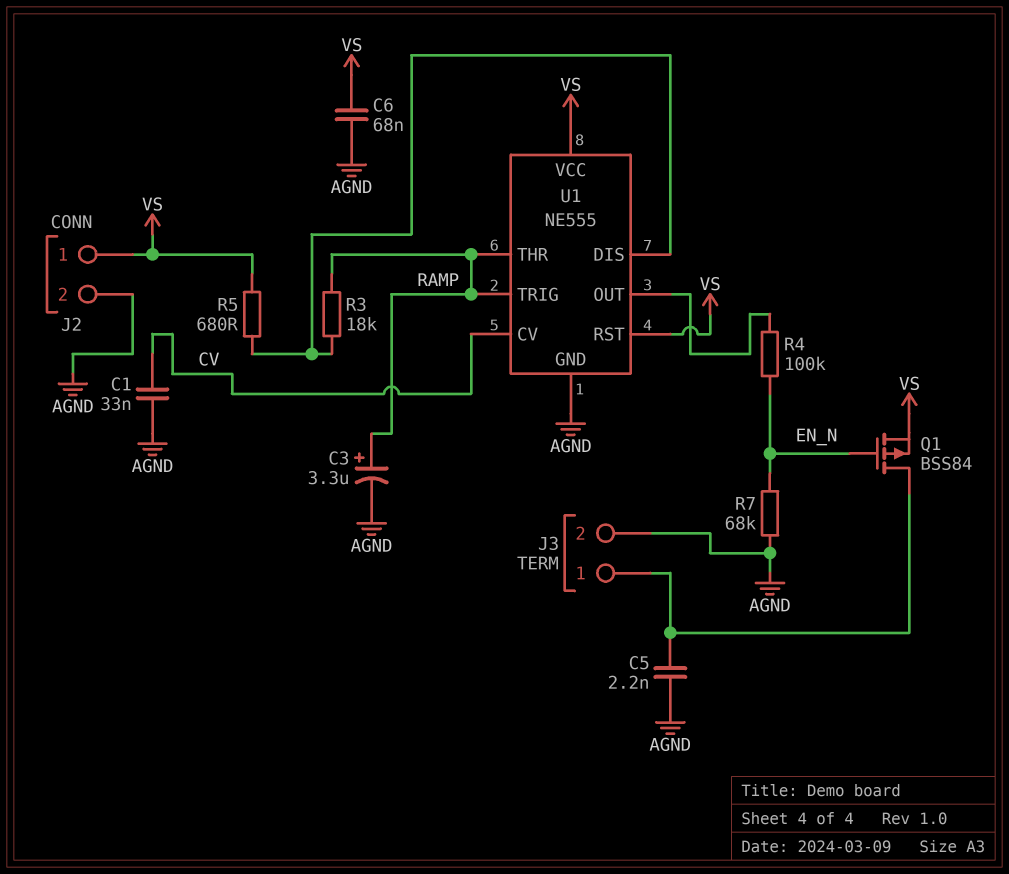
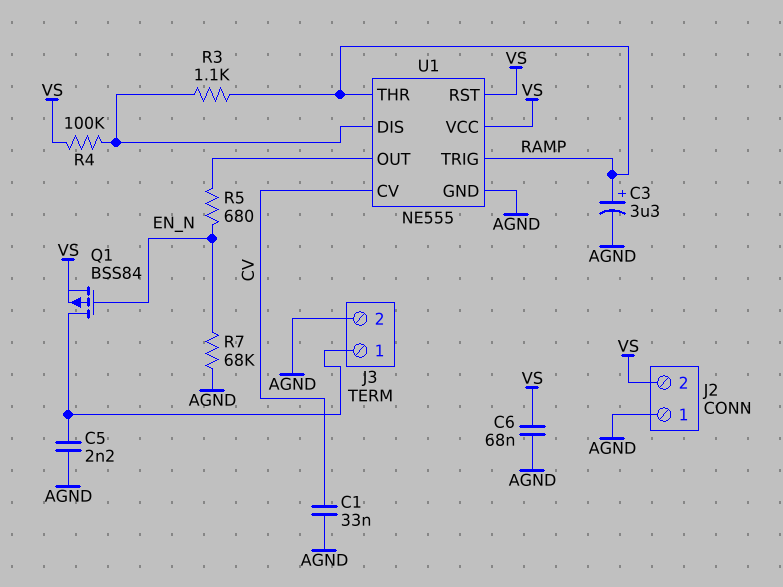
J2 pin 1: VS -> AGND
J2 pin 2: AGND -> VS
R3: 18k (RAMP, U1/DIS) -> 1.1k (RAMP, U1/DIS)
R4: 100k (EN_N, U1/OUT) -> 100k (U1/DIS, VS)
R5: 680 (U1/DIS, VS) -> 680 (EN_N, U1/OUT)

